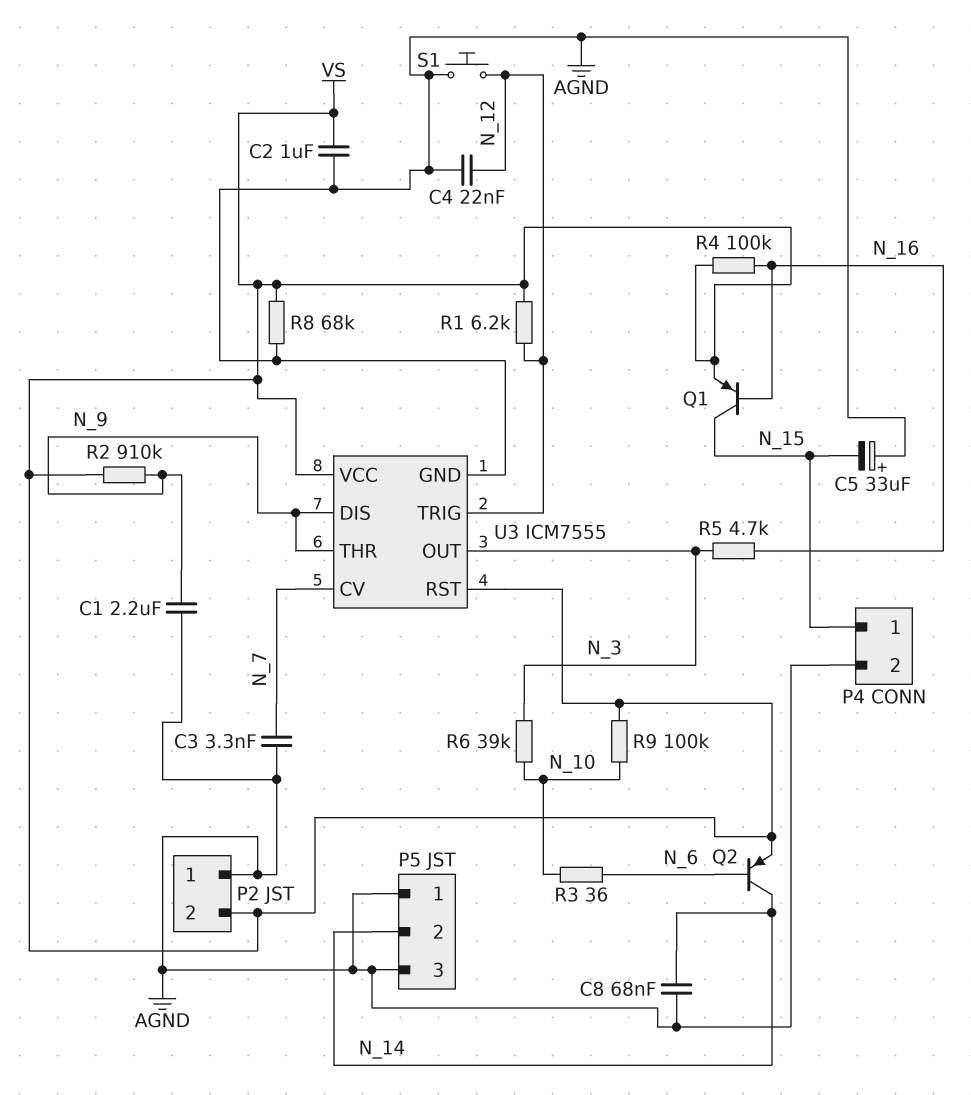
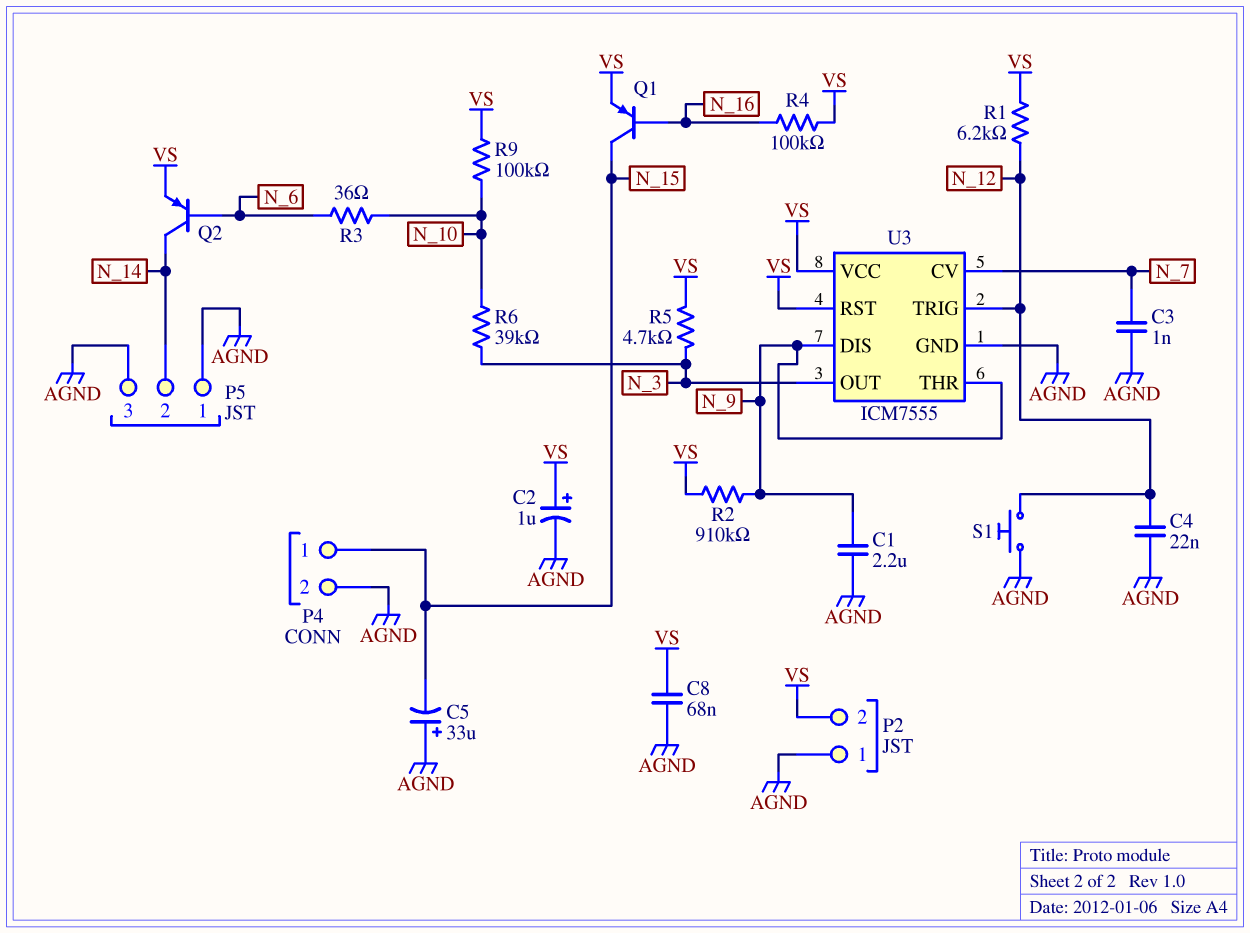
C2: 1uF (AGND, VS) -> 1uF (plus VS, minus AGND)
C3: 3.3nF (AGND, N_7) -> 1nF (AGND, N_7)
C8: 68nF (AGND, N_14) -> 68nF (AGND, VS)
R5: 4.7k (N_3, N_16) -> 4.7k (N_3, VS)
R8: 68k (AGND, VS) -> none

